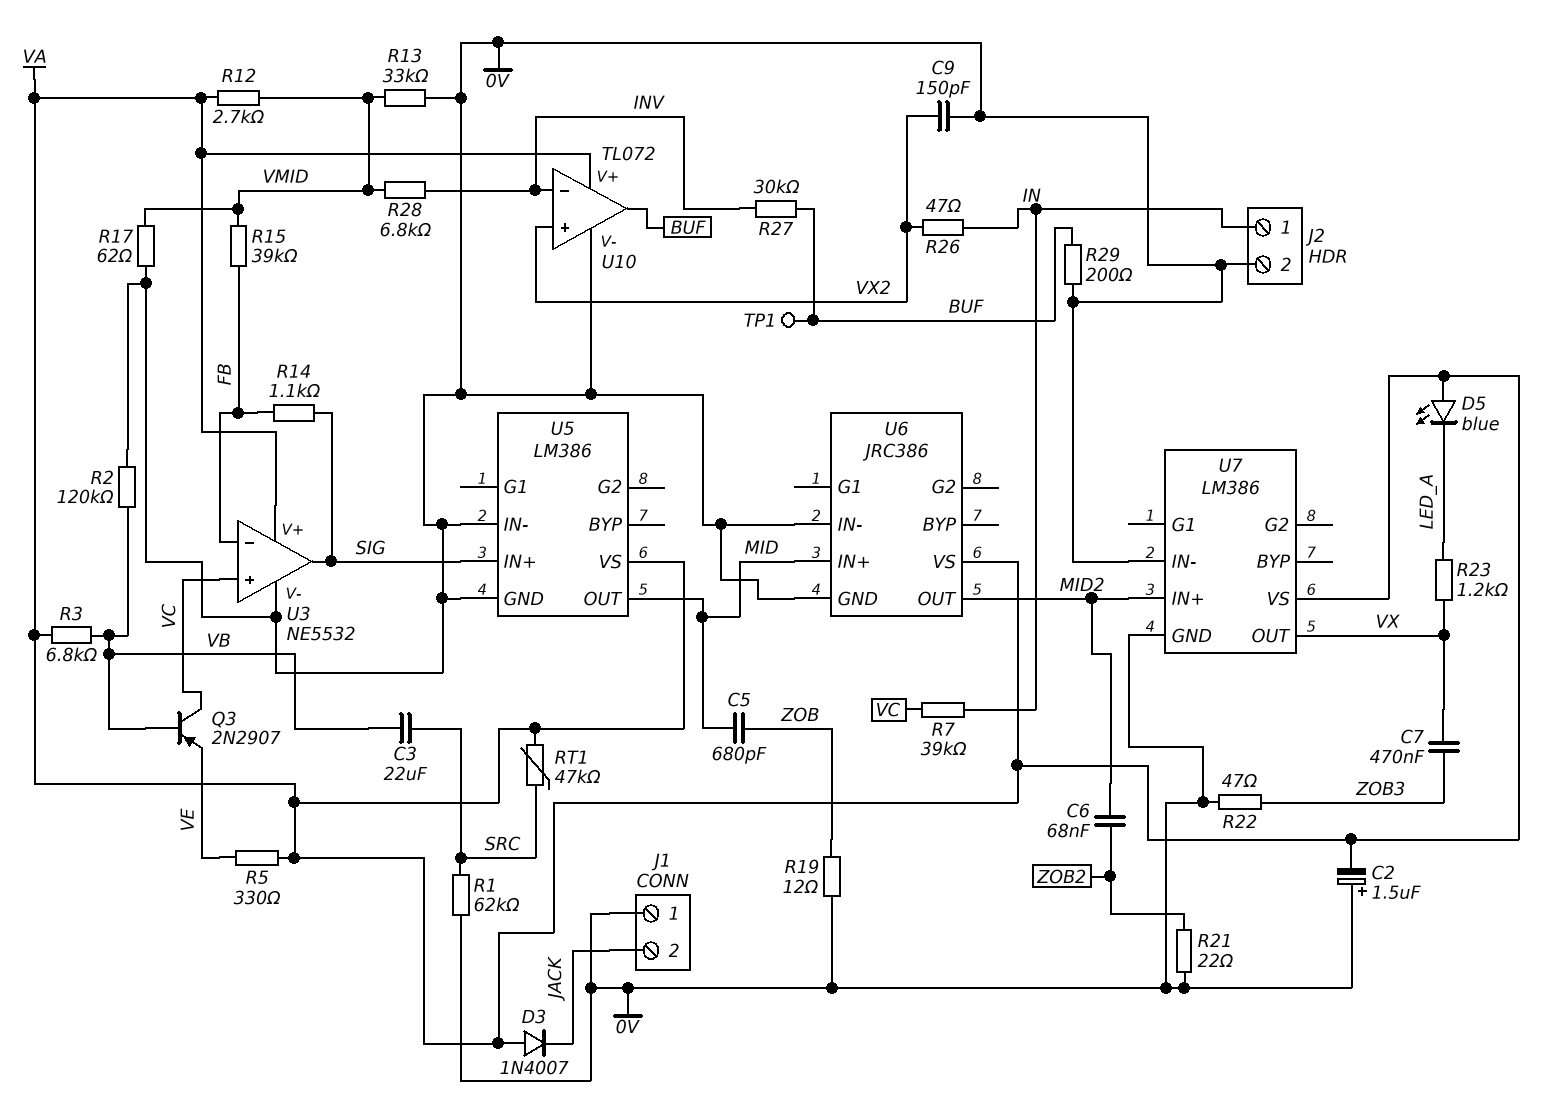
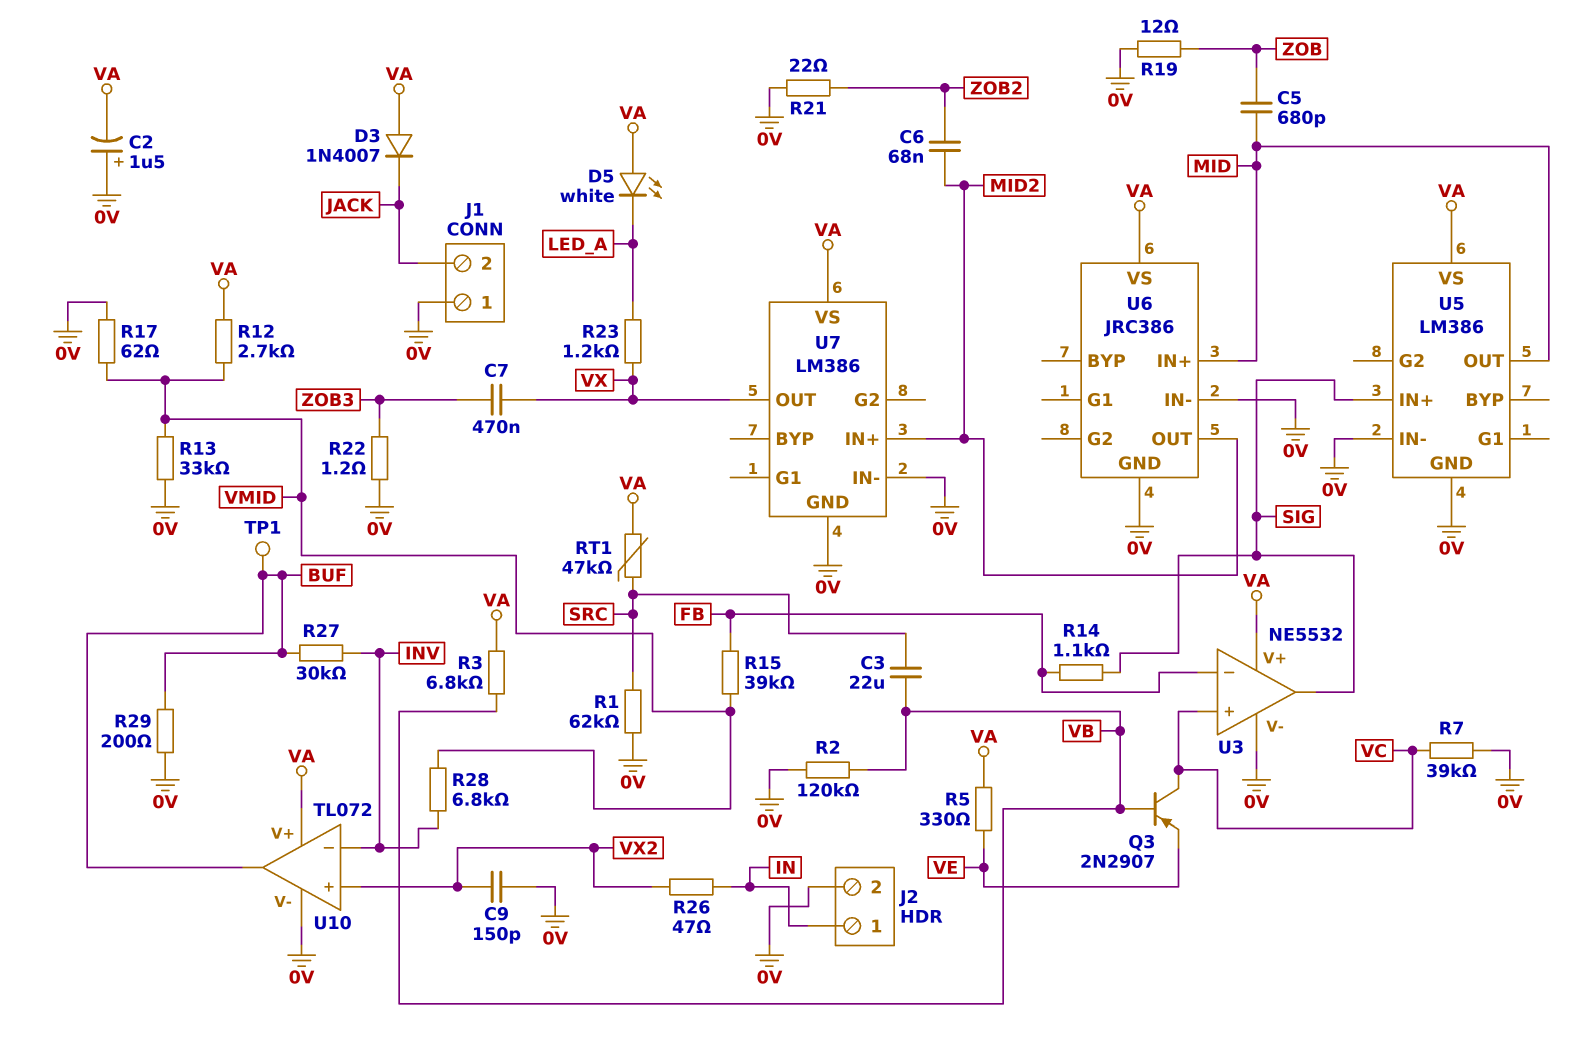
D5: LED blue (A VA, K LED_A) -> LED white (A VA, K LED_A)
R7: 39k (IN, VC) -> 39k (0V, VC)
R22: 47 (0V, ZOB3) -> 1.2 (0V, ZOB3)

